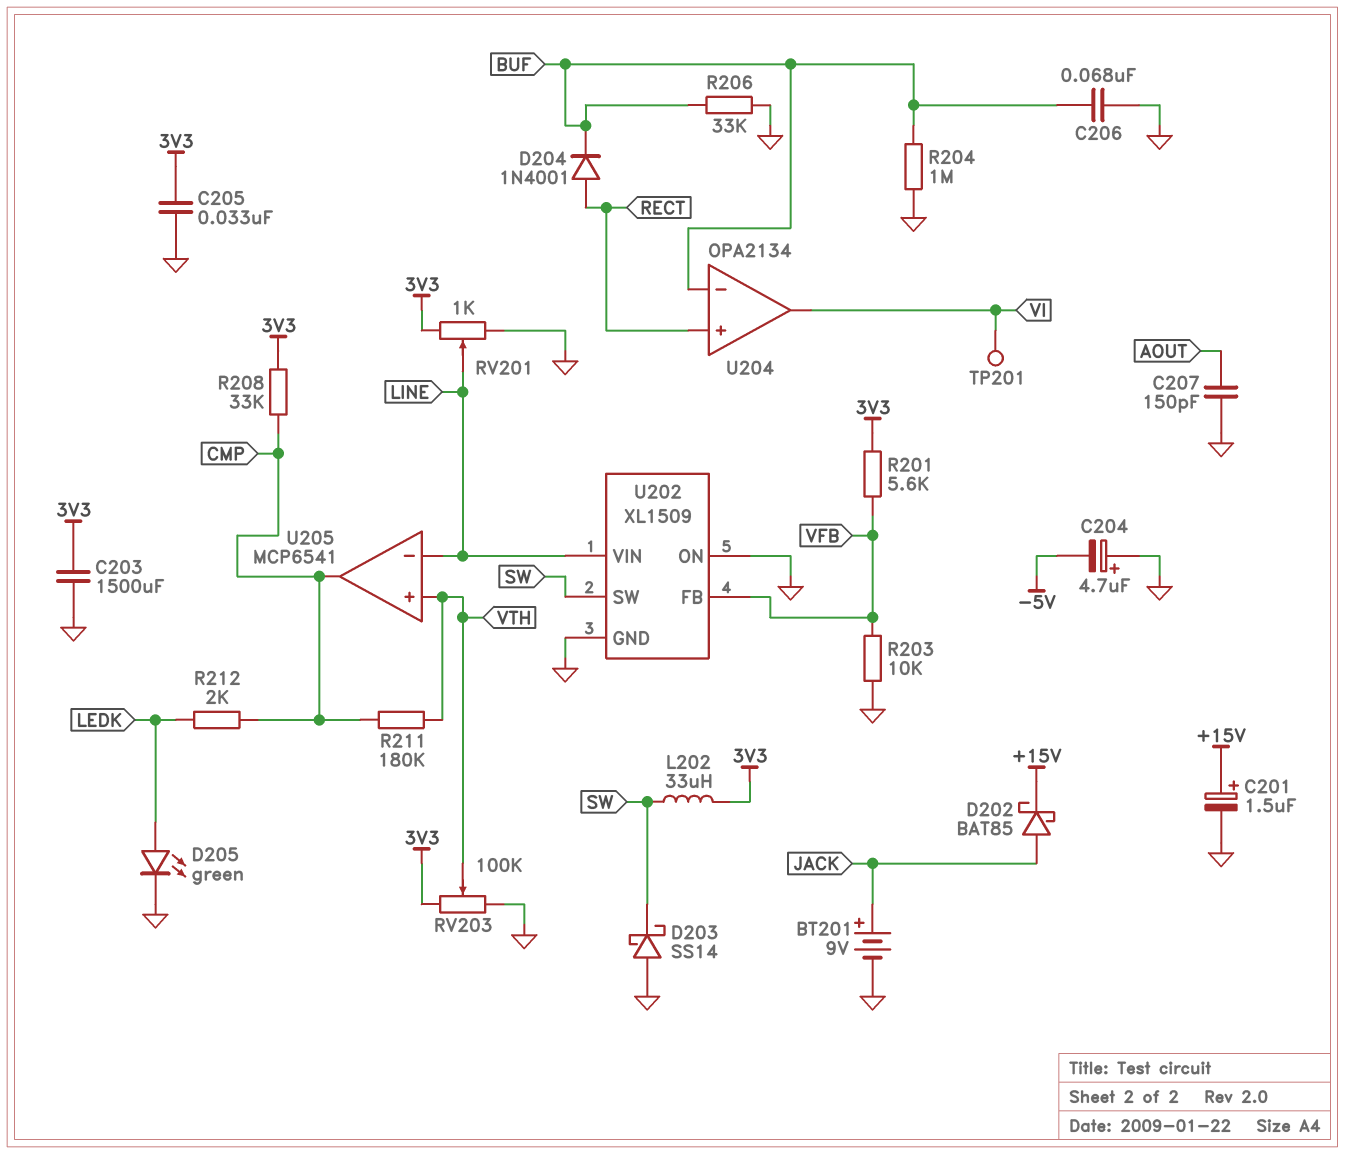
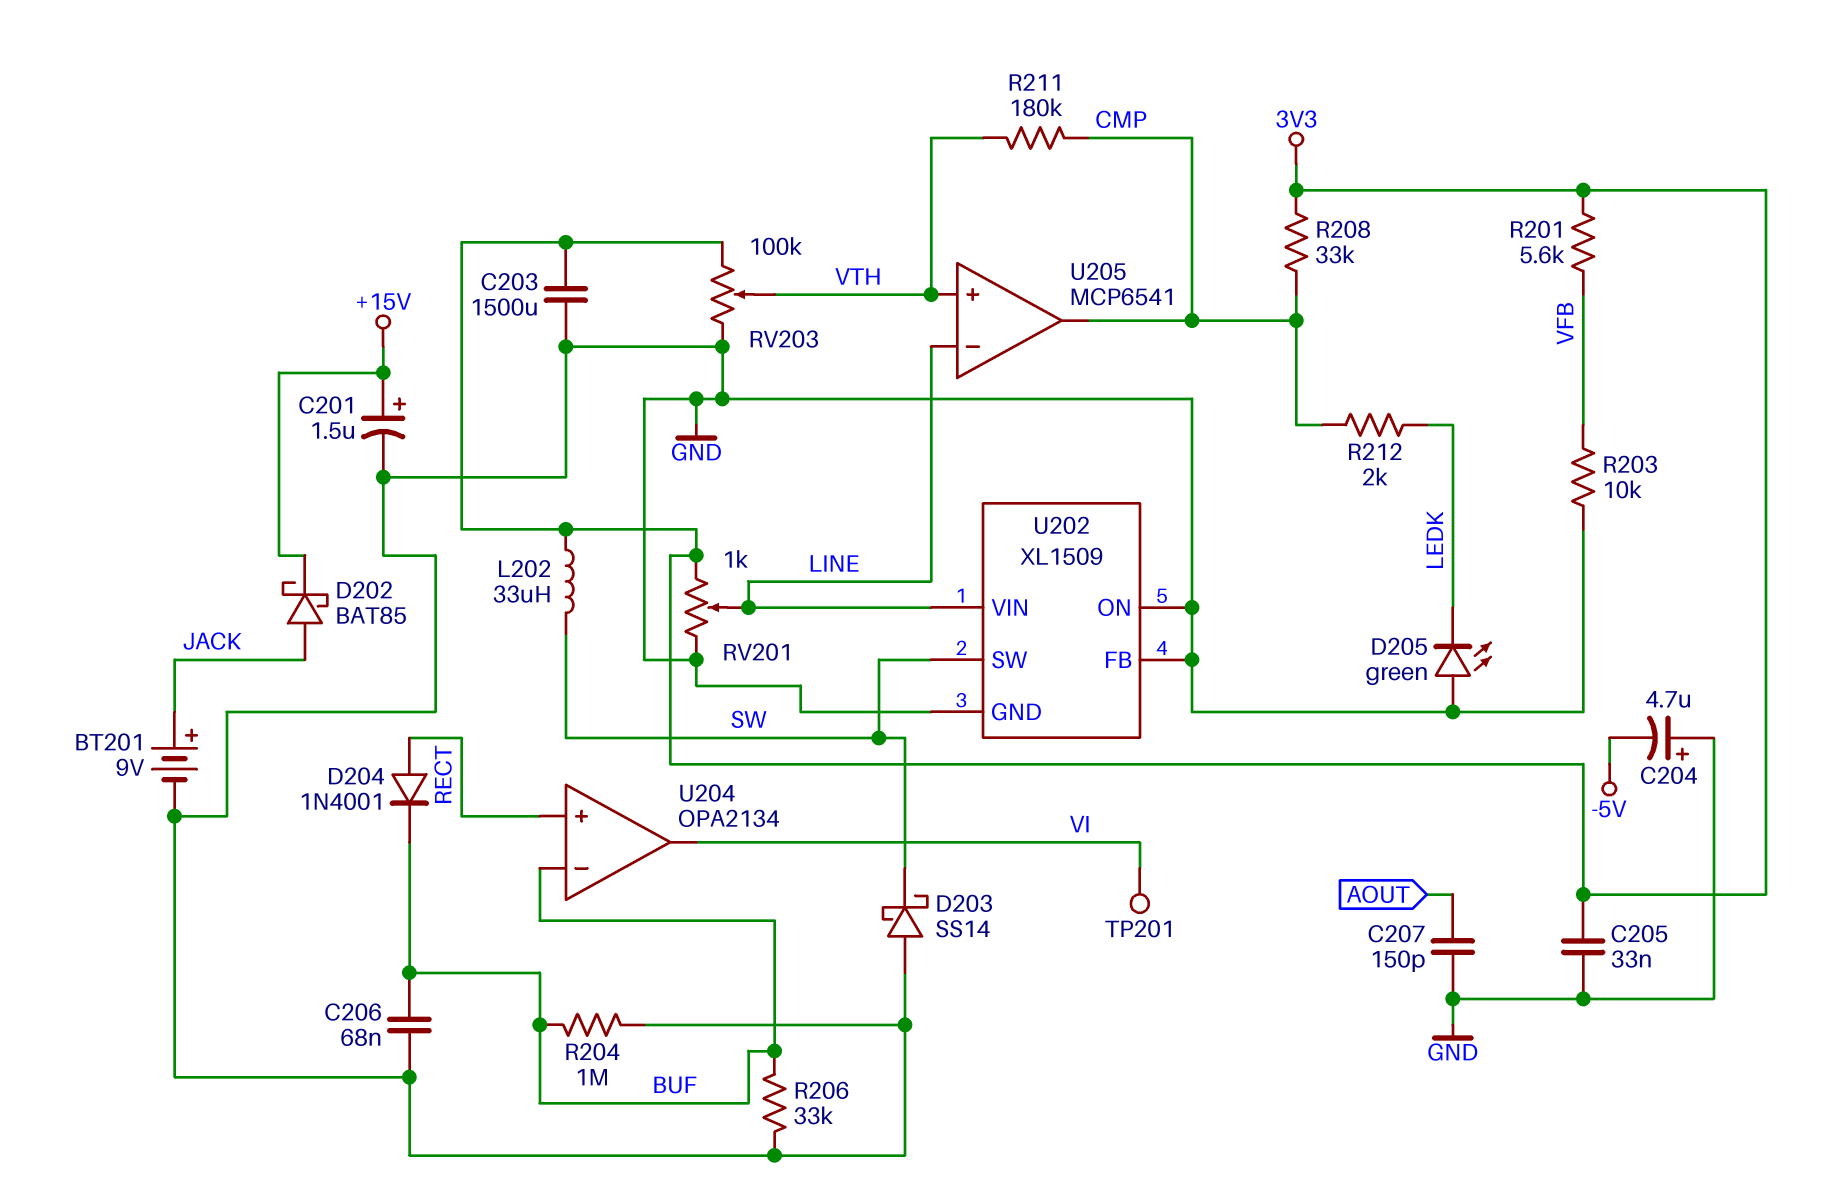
D205: LED green (A LEDK, K GND) -> LED green (A GND, K LEDK)
U202 pin FB: VFB -> GND

